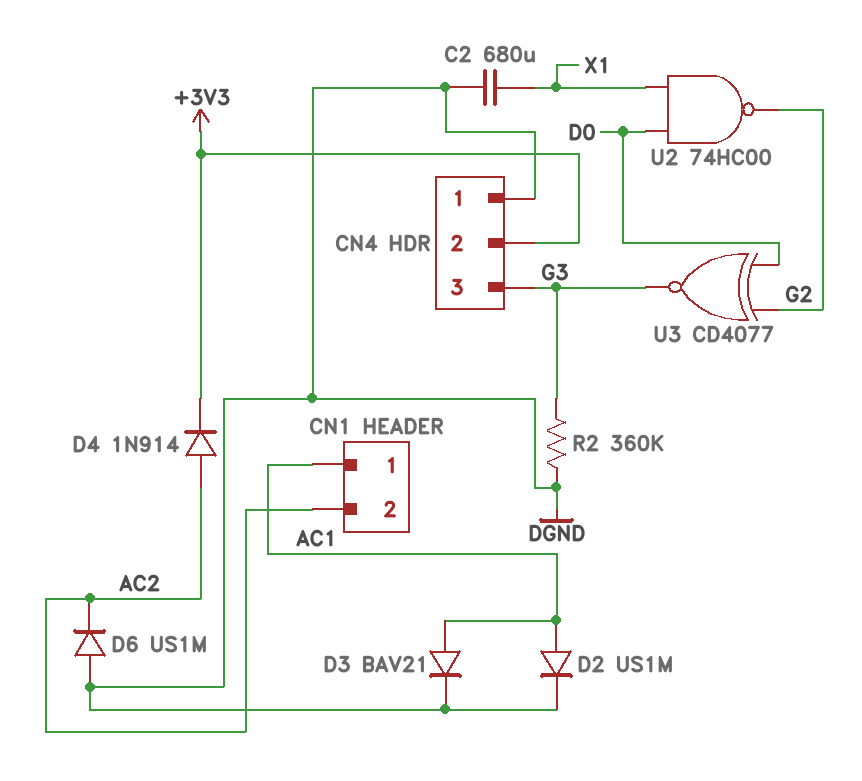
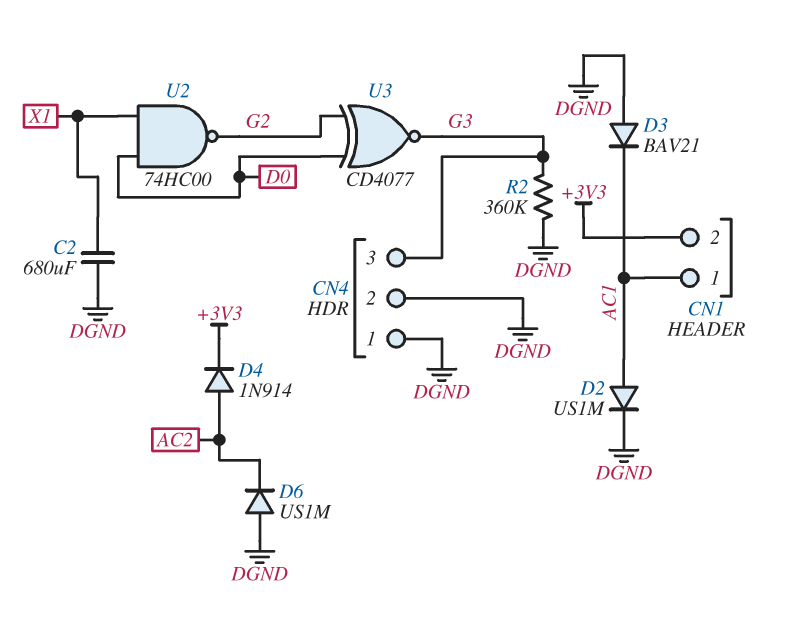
CN1 pin 2: AC2 -> +3V3
CN4 pin 2: +3V3 -> DGND
D3: diode BAV21 (A AC1, K DGND) -> diode BAV21 (A DGND, K AC1)

